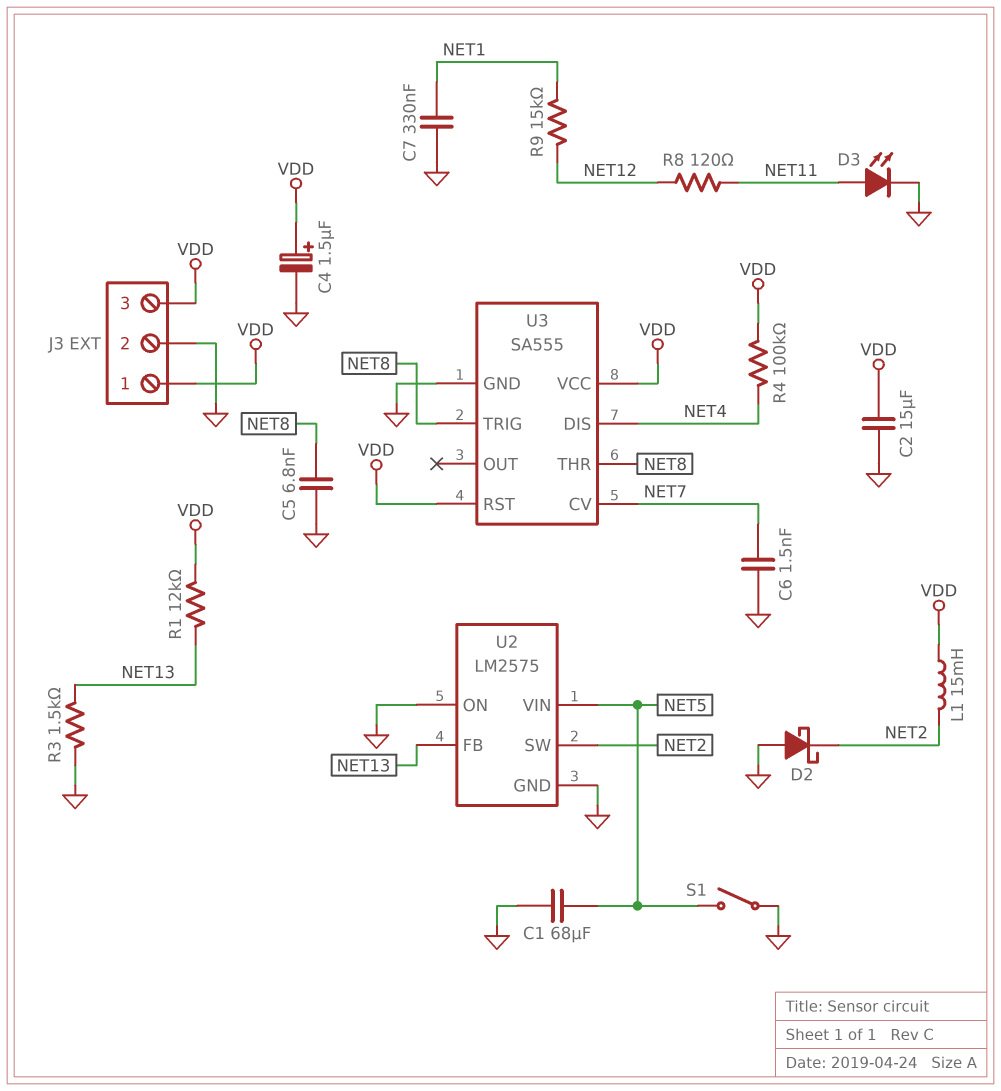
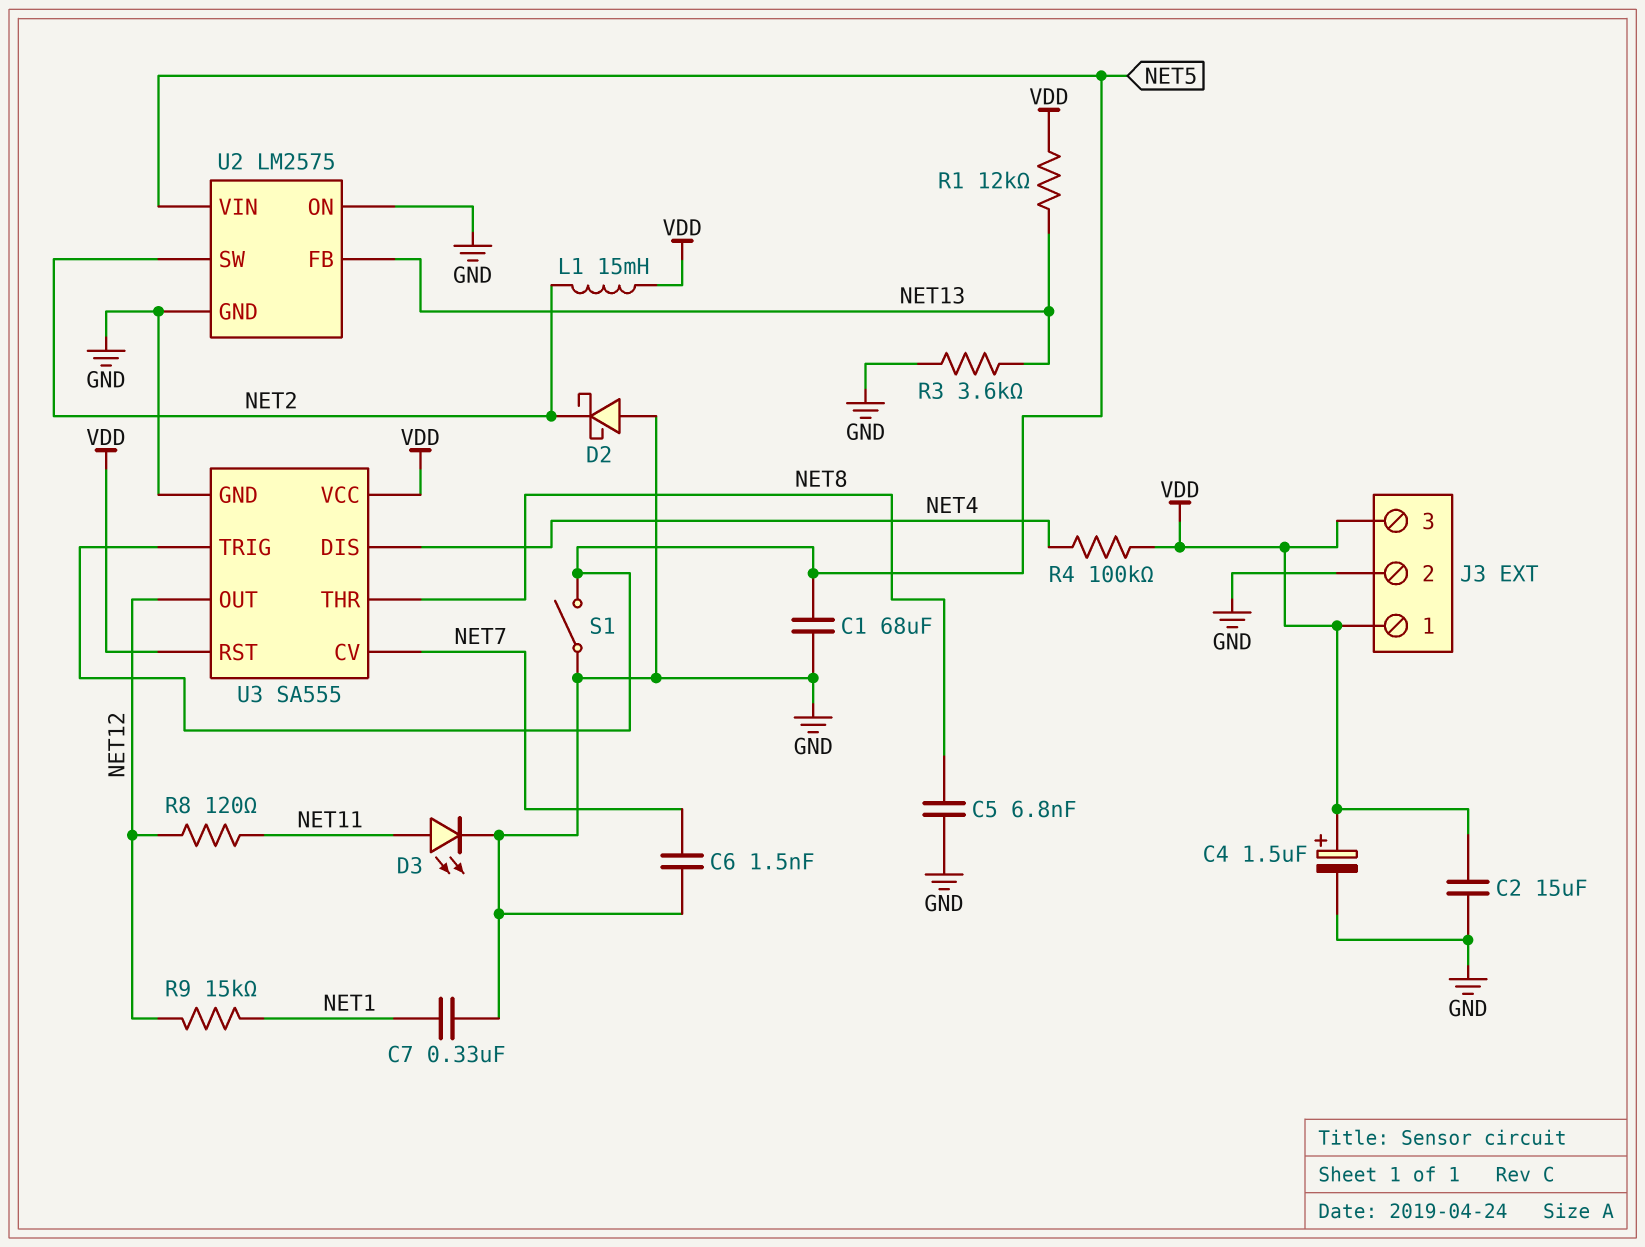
R3: 1.5k (GND, NET13) -> 3.6k (GND, NET13)
U3 pin OUT: none -> NET12
U3 pin TRIG: NET8 -> NET5

